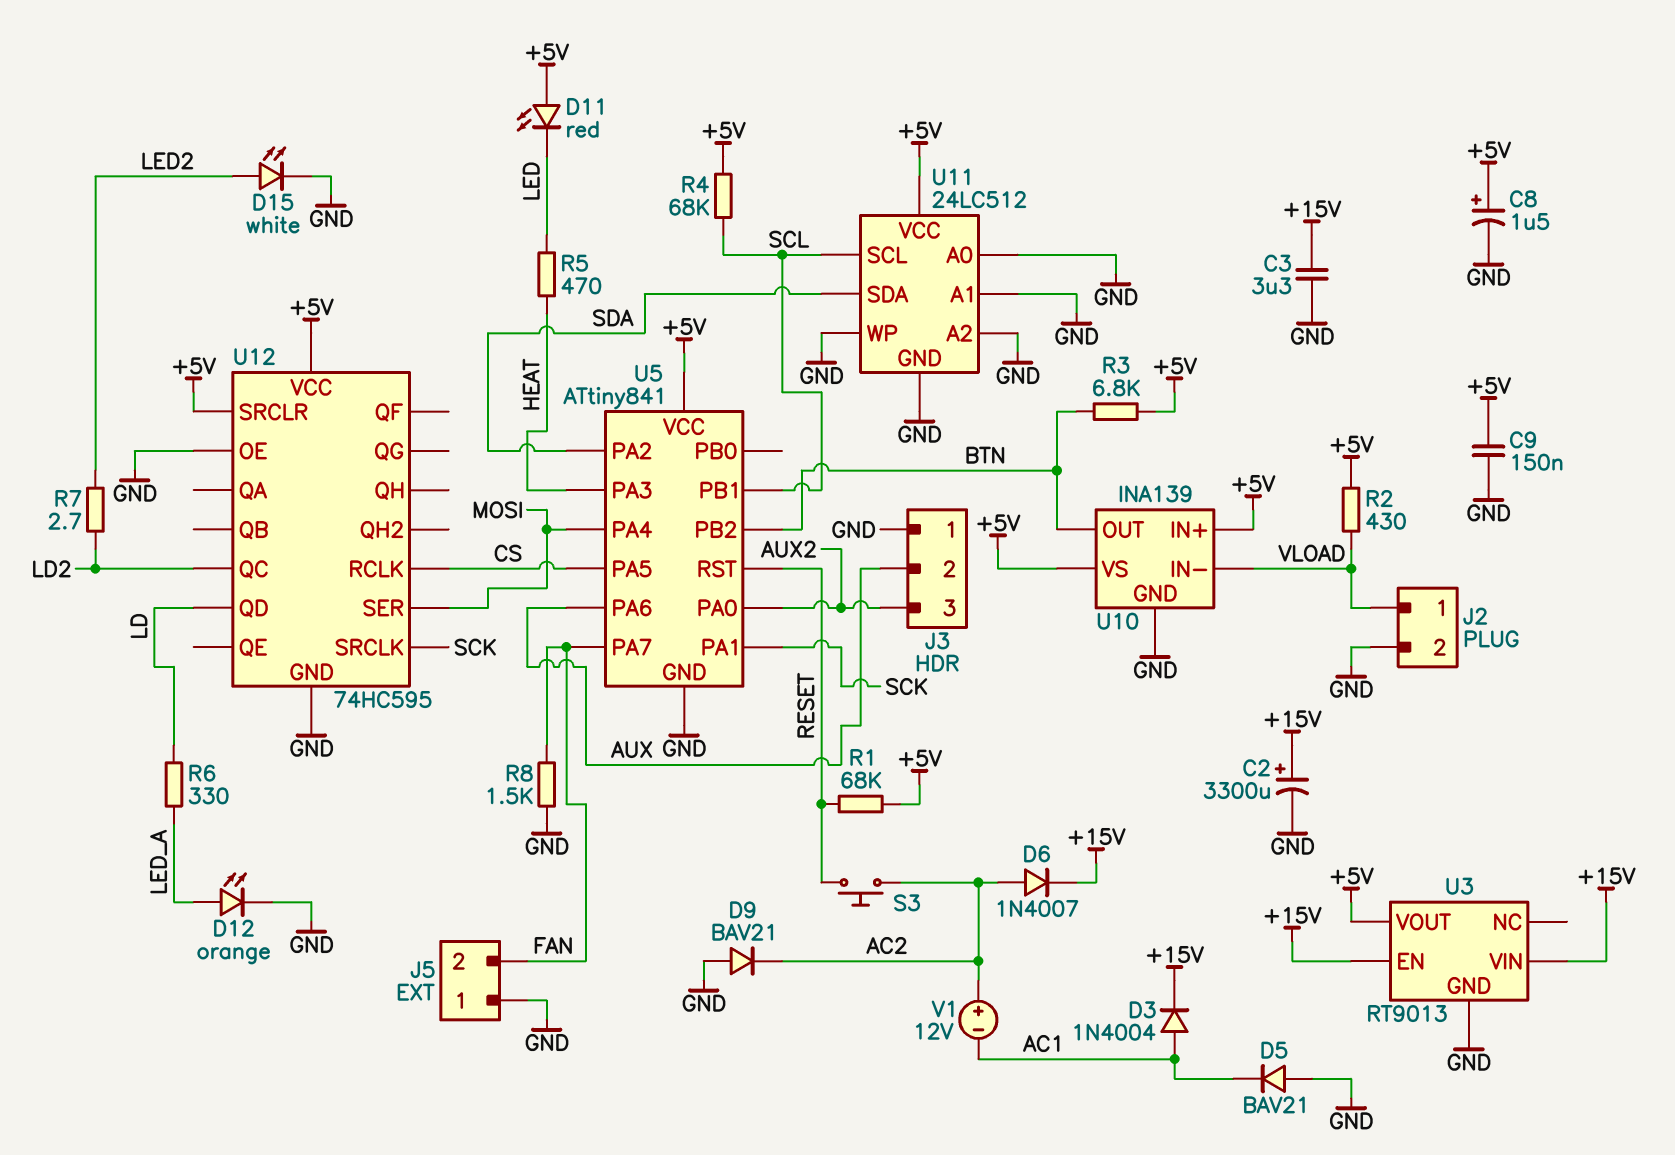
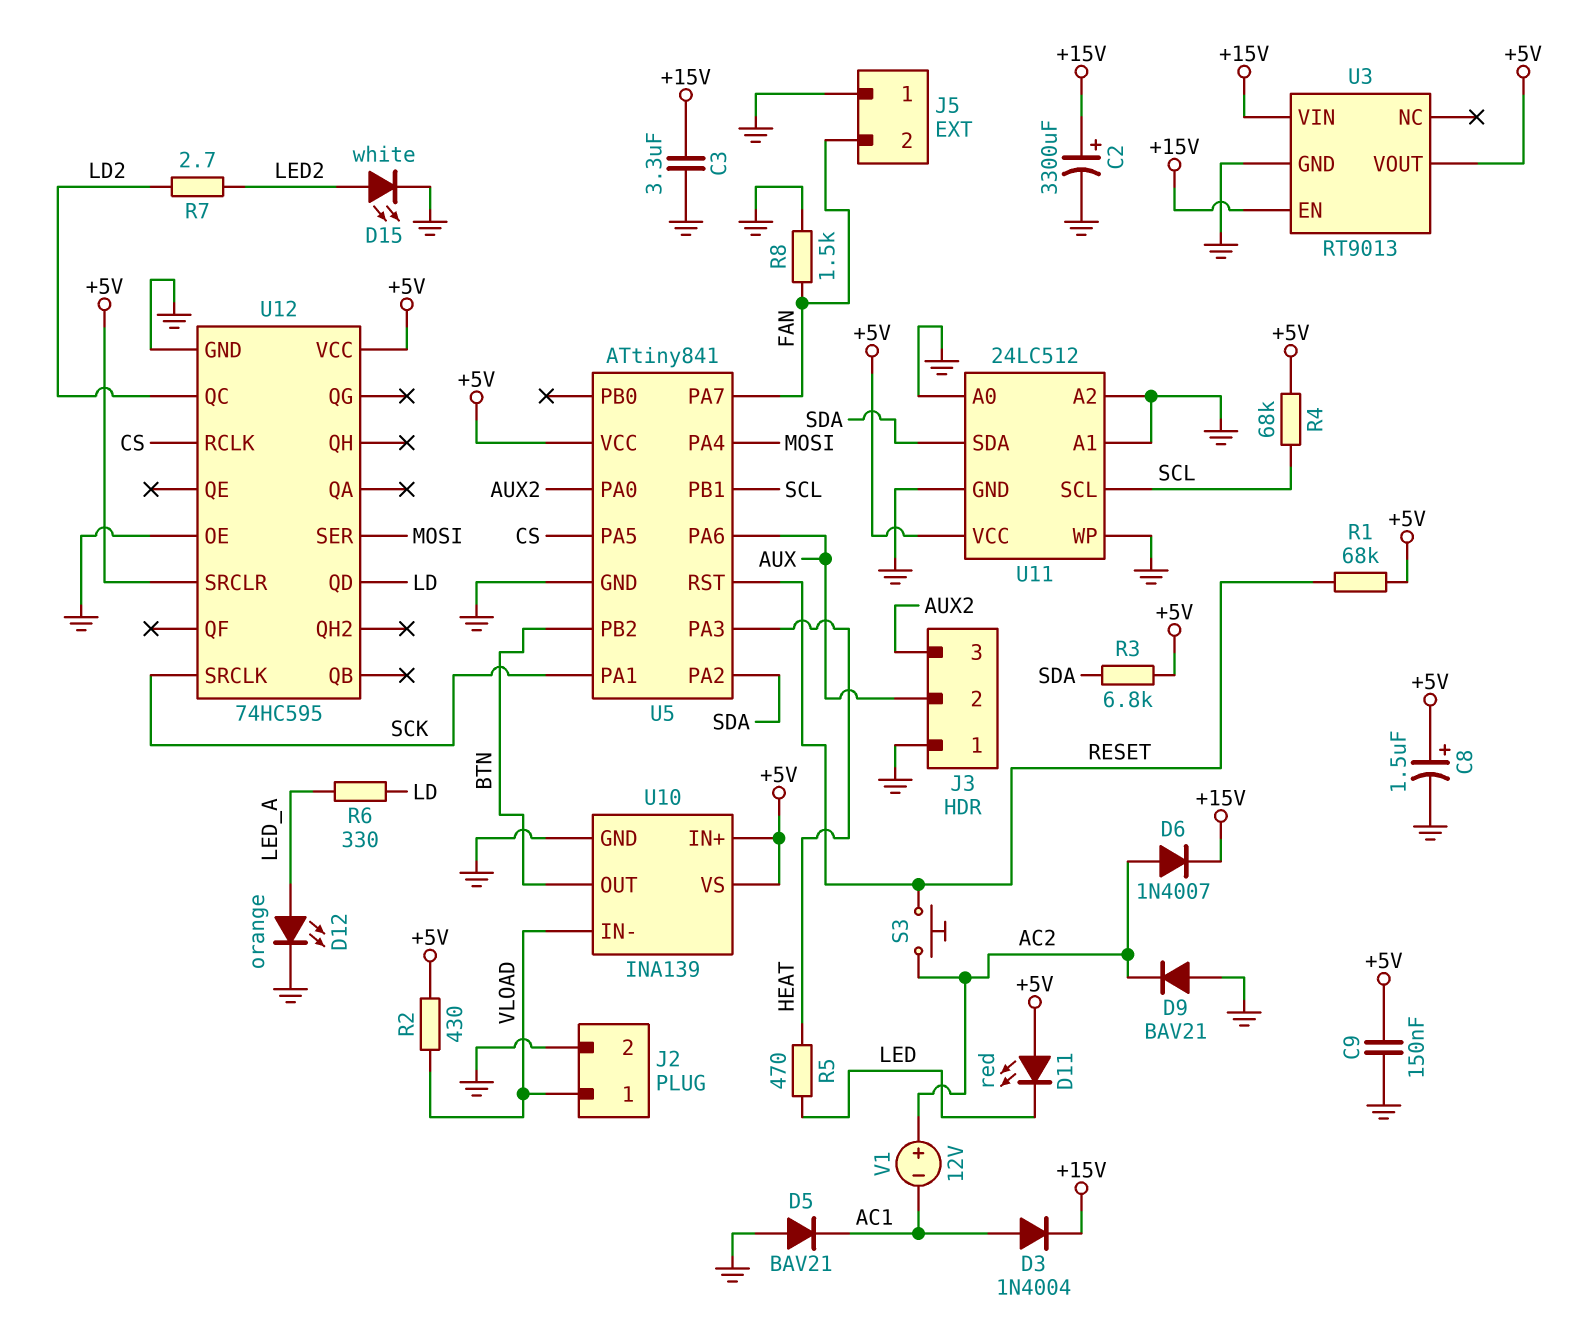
R3: 6.8k (+5V, BTN) -> 6.8k (+5V, SDA)

